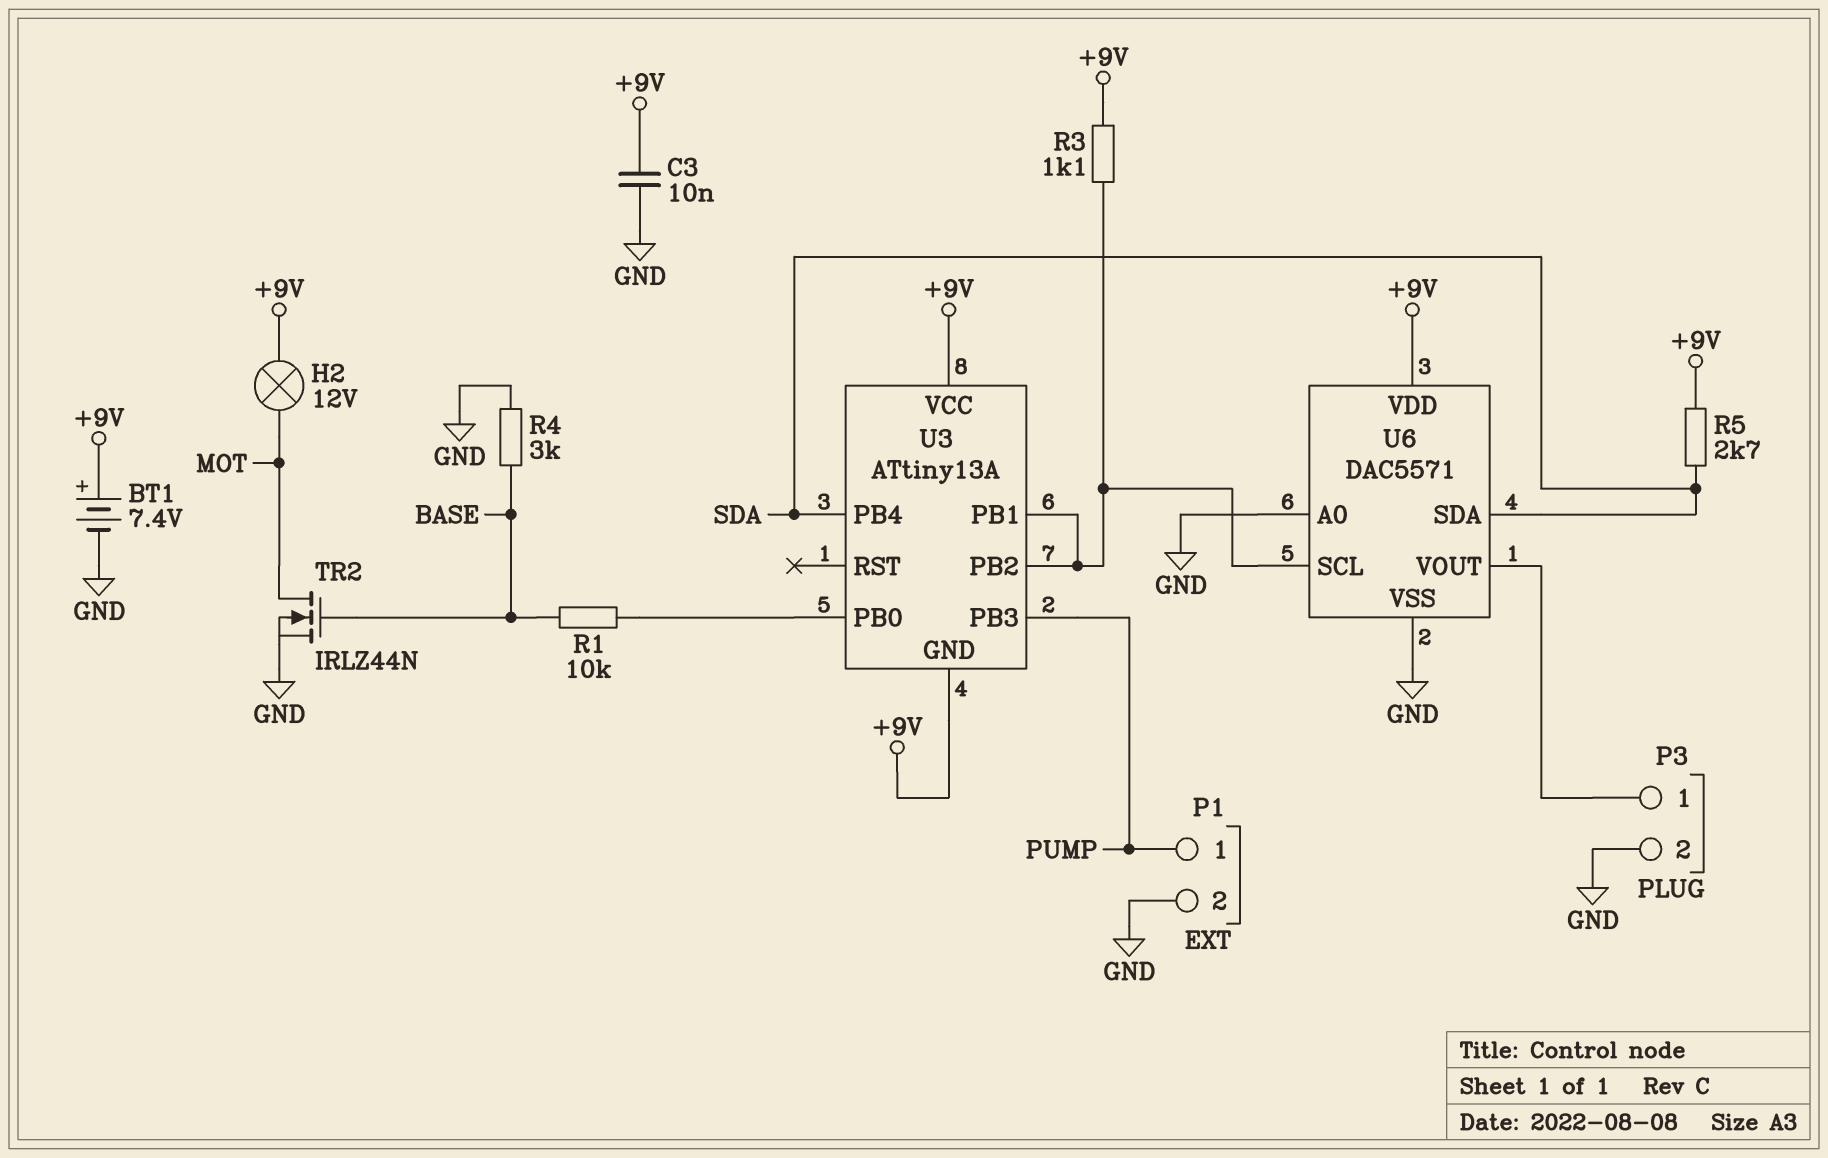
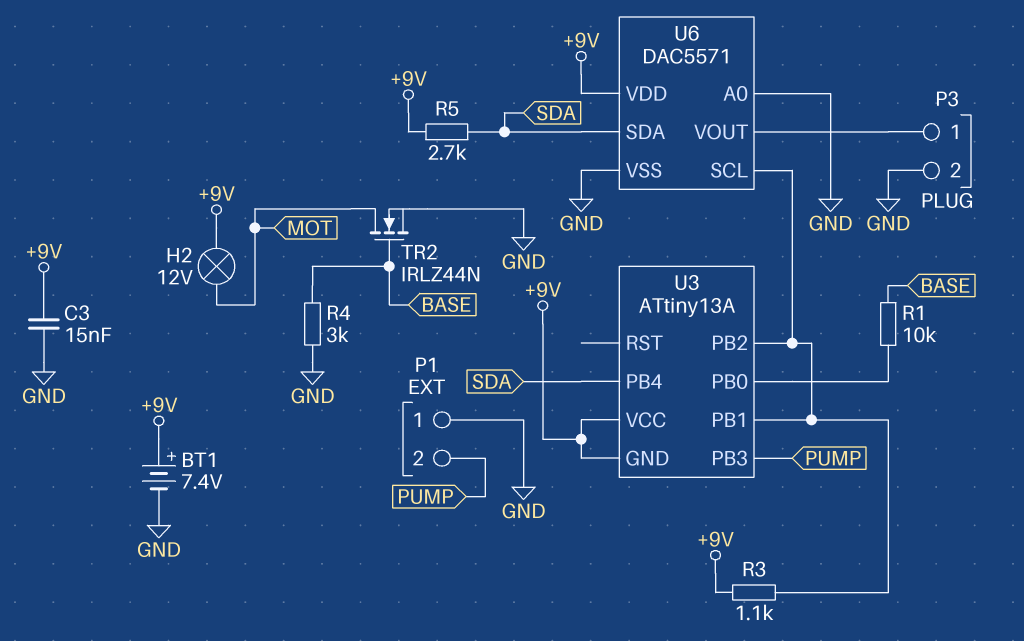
C3: 10nF (+9V, GND) -> 15nF (+9V, GND)
P1 pin 1: PUMP -> GND
P1 pin 2: GND -> PUMP

